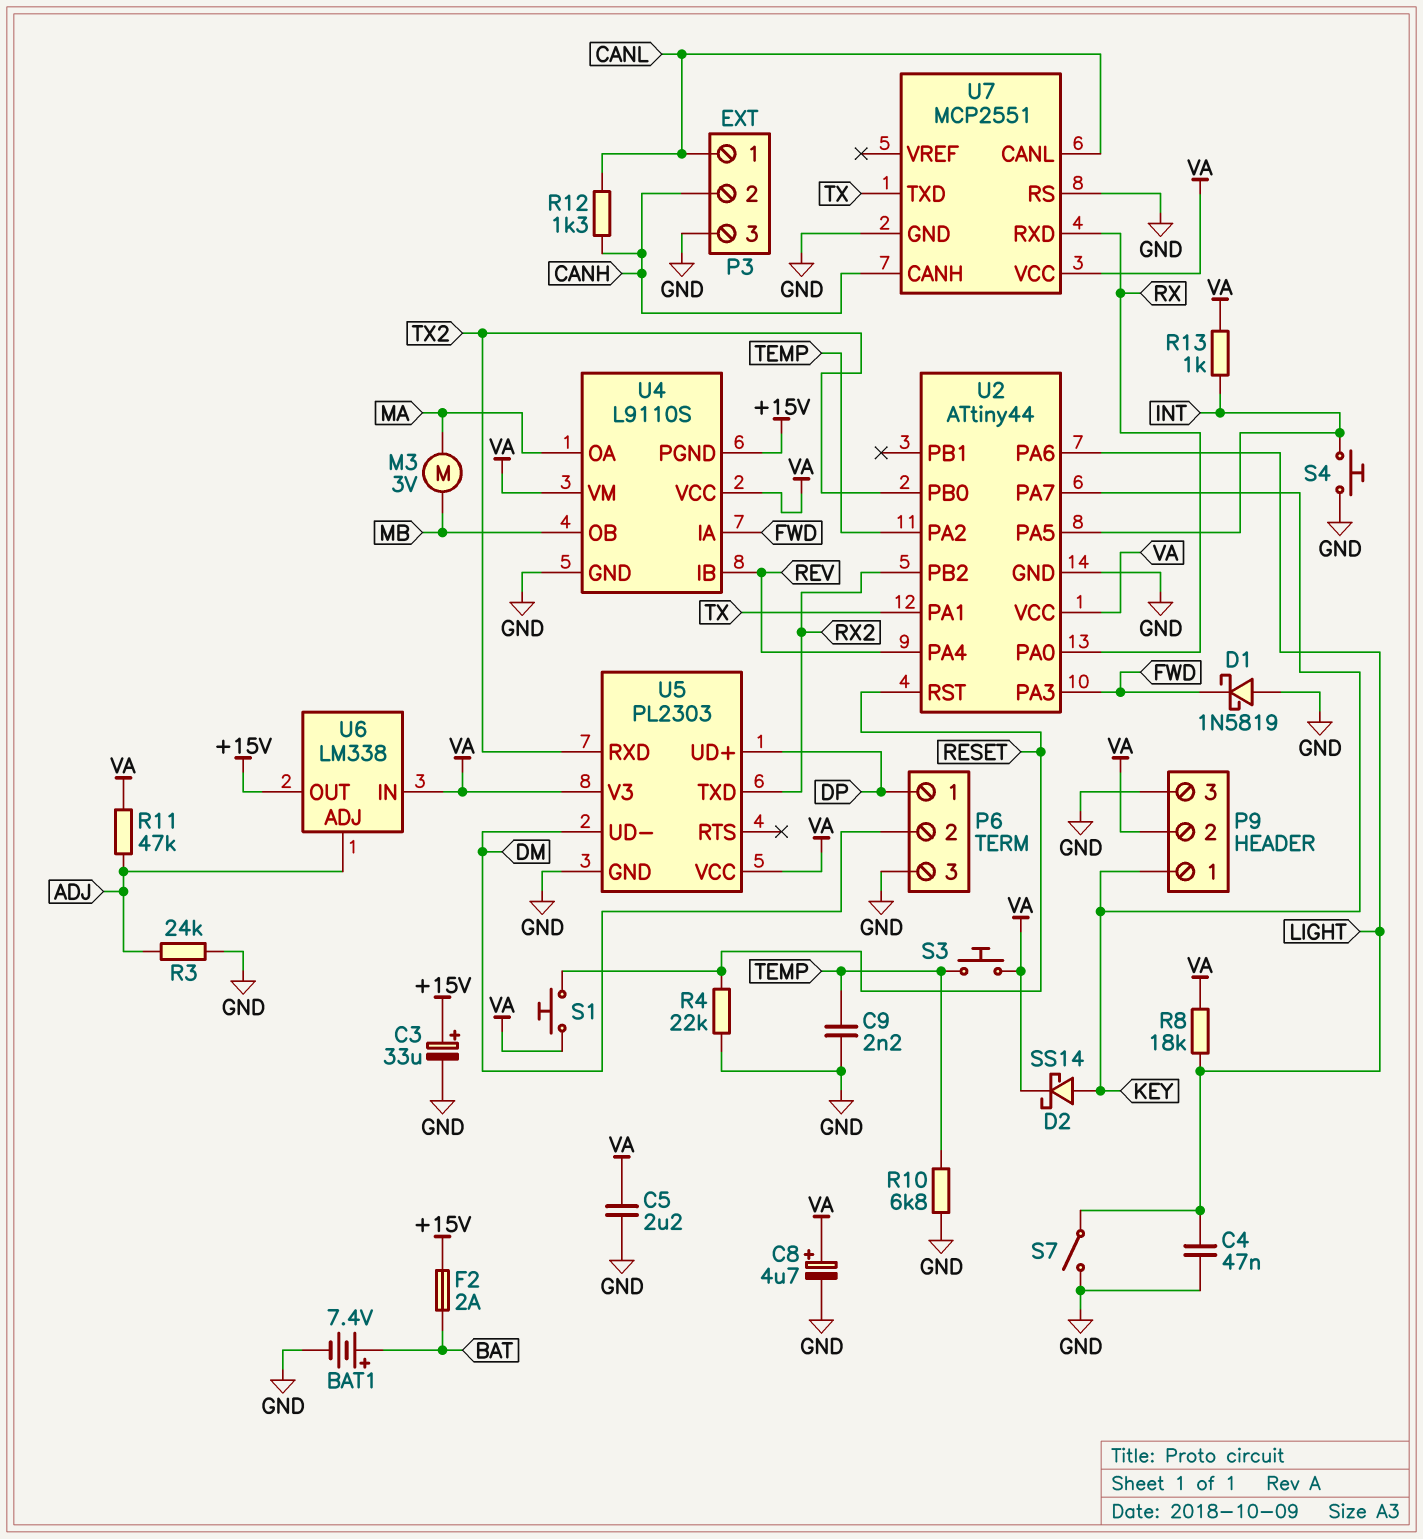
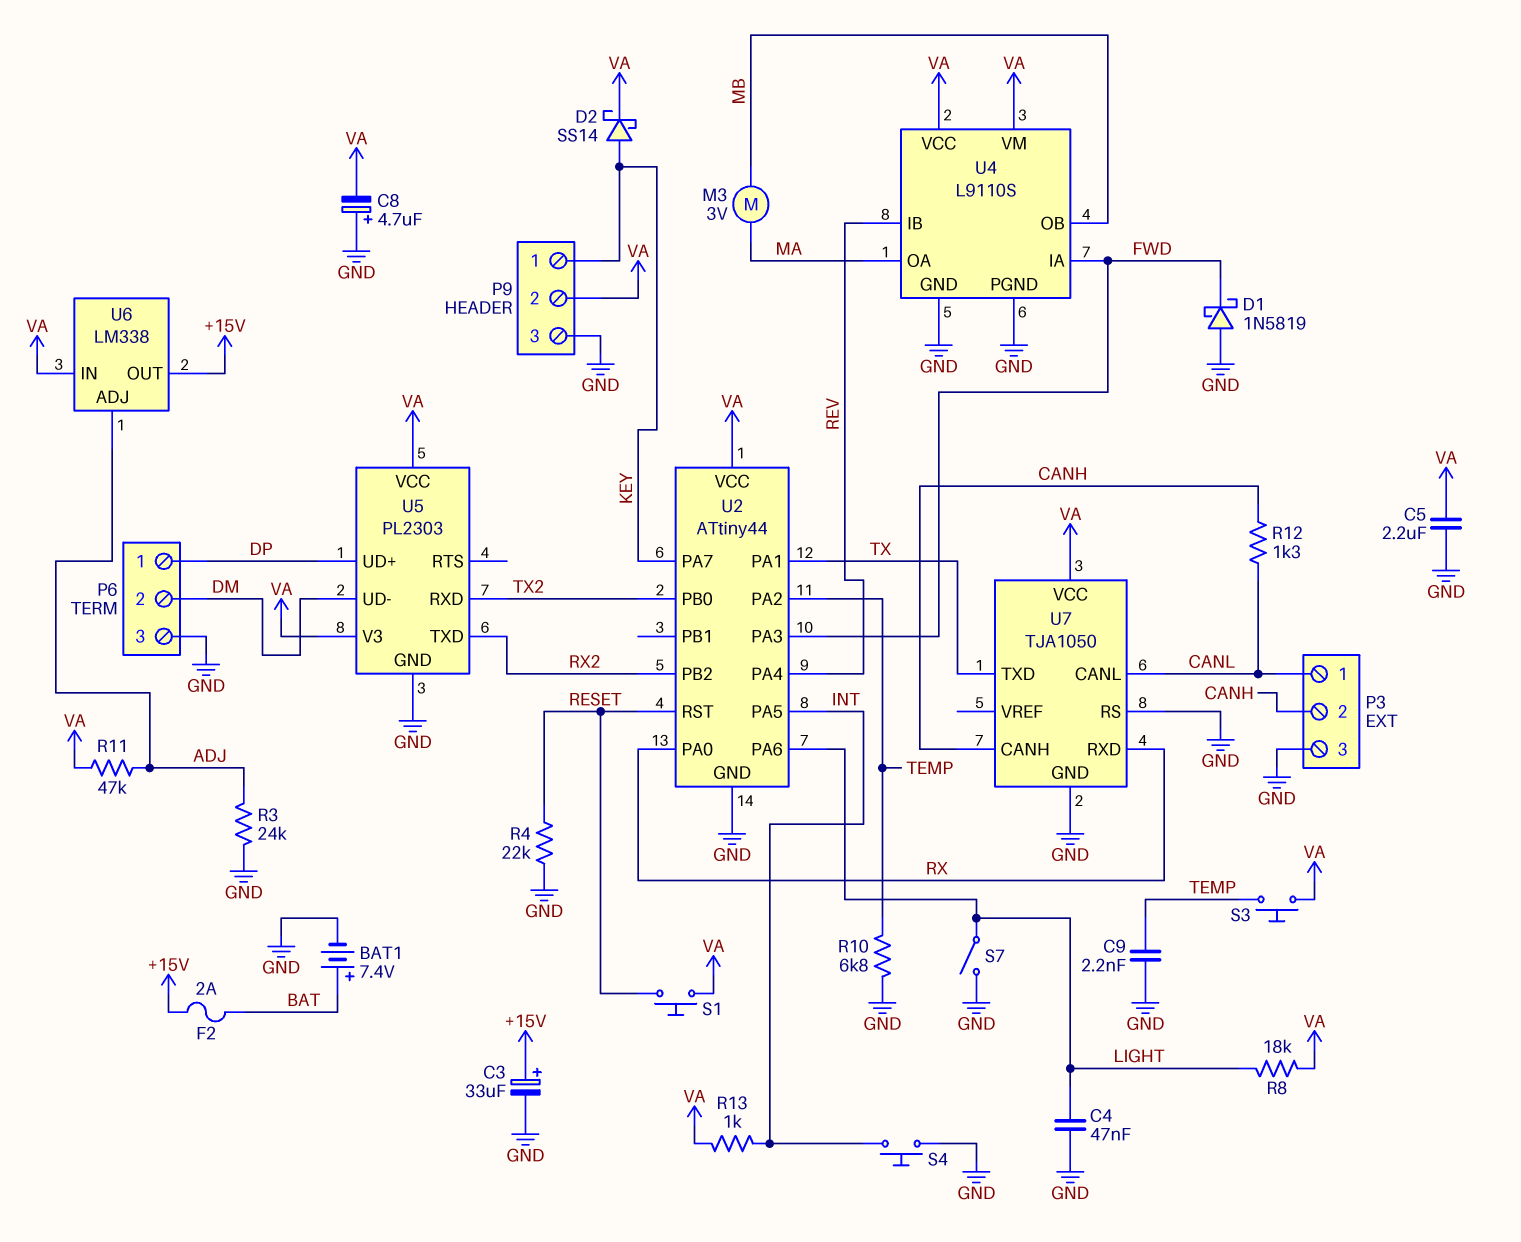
C8: 4.7uF (plus VA, minus GND) -> 4.7uF (plus GND, minus VA)
U4 pin PGND: +15V -> GND
U7: MCP2551 -> TJA1050

